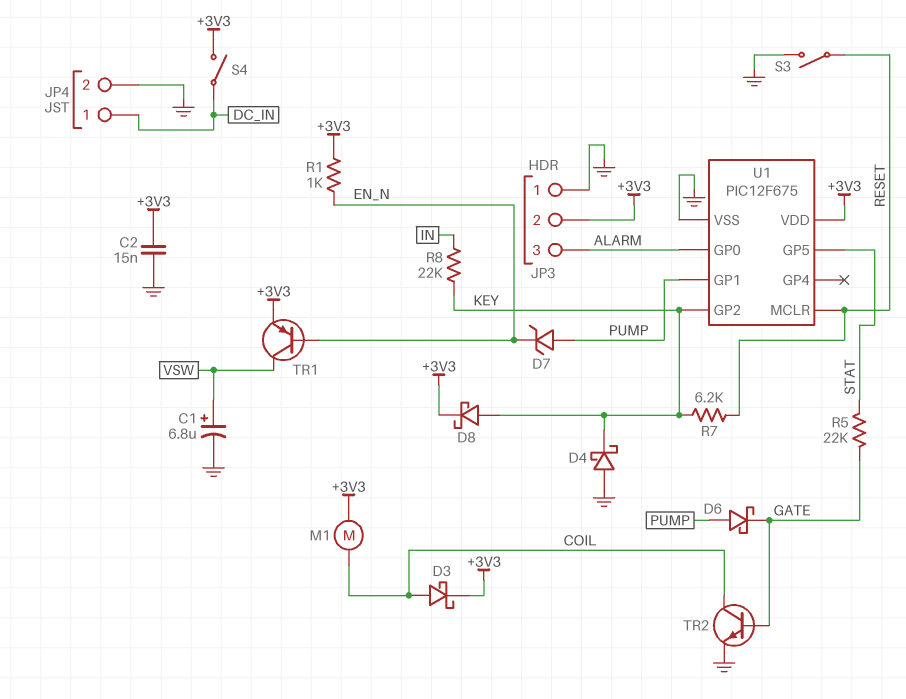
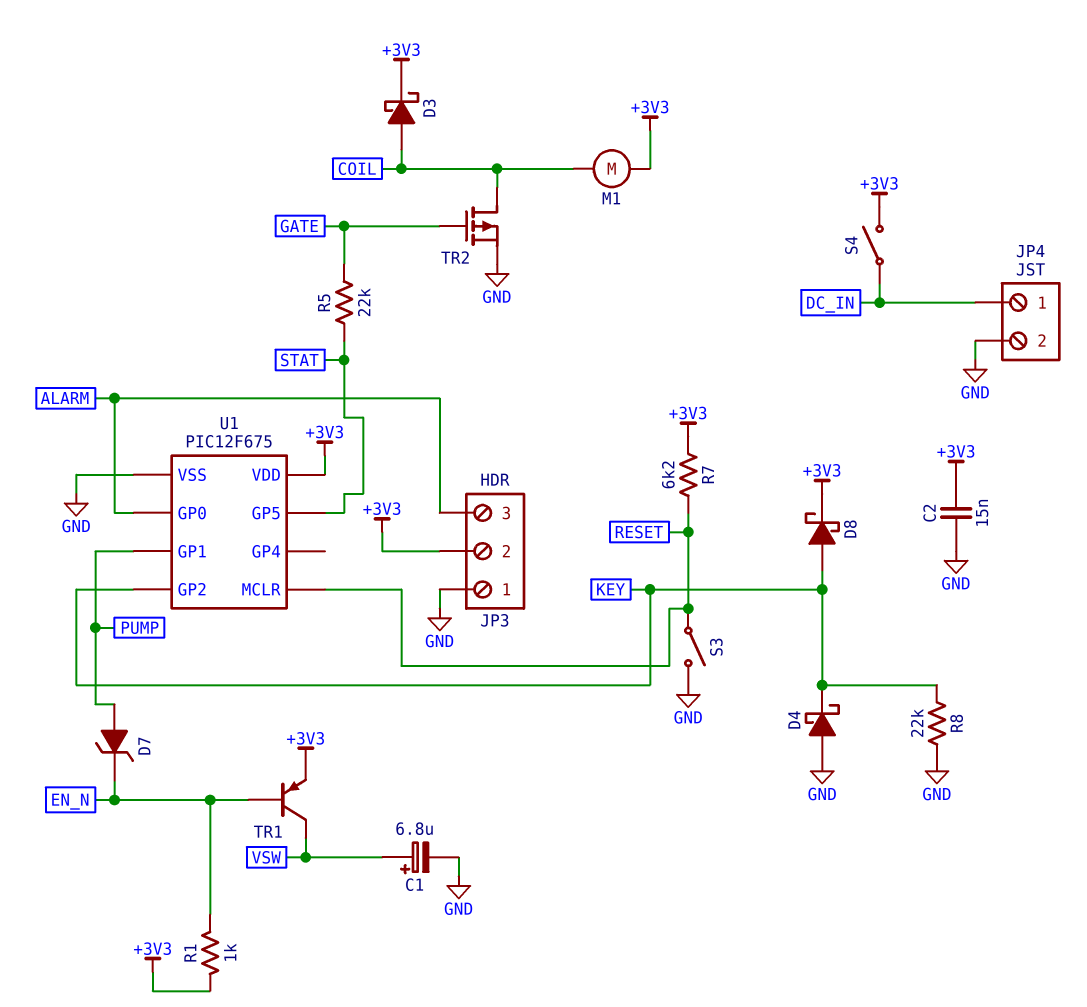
D6: schottky (A PUMP, K GATE) -> none
R7: 6.2k (KEY, RESET) -> 6.2k (+3V3, RESET)
R8: 22k (IN, KEY) -> 22k (GND, KEY)
TR2: NPN (B GATE, C COIL, E GND) -> PMOS (G GATE, D COIL, S GND)

